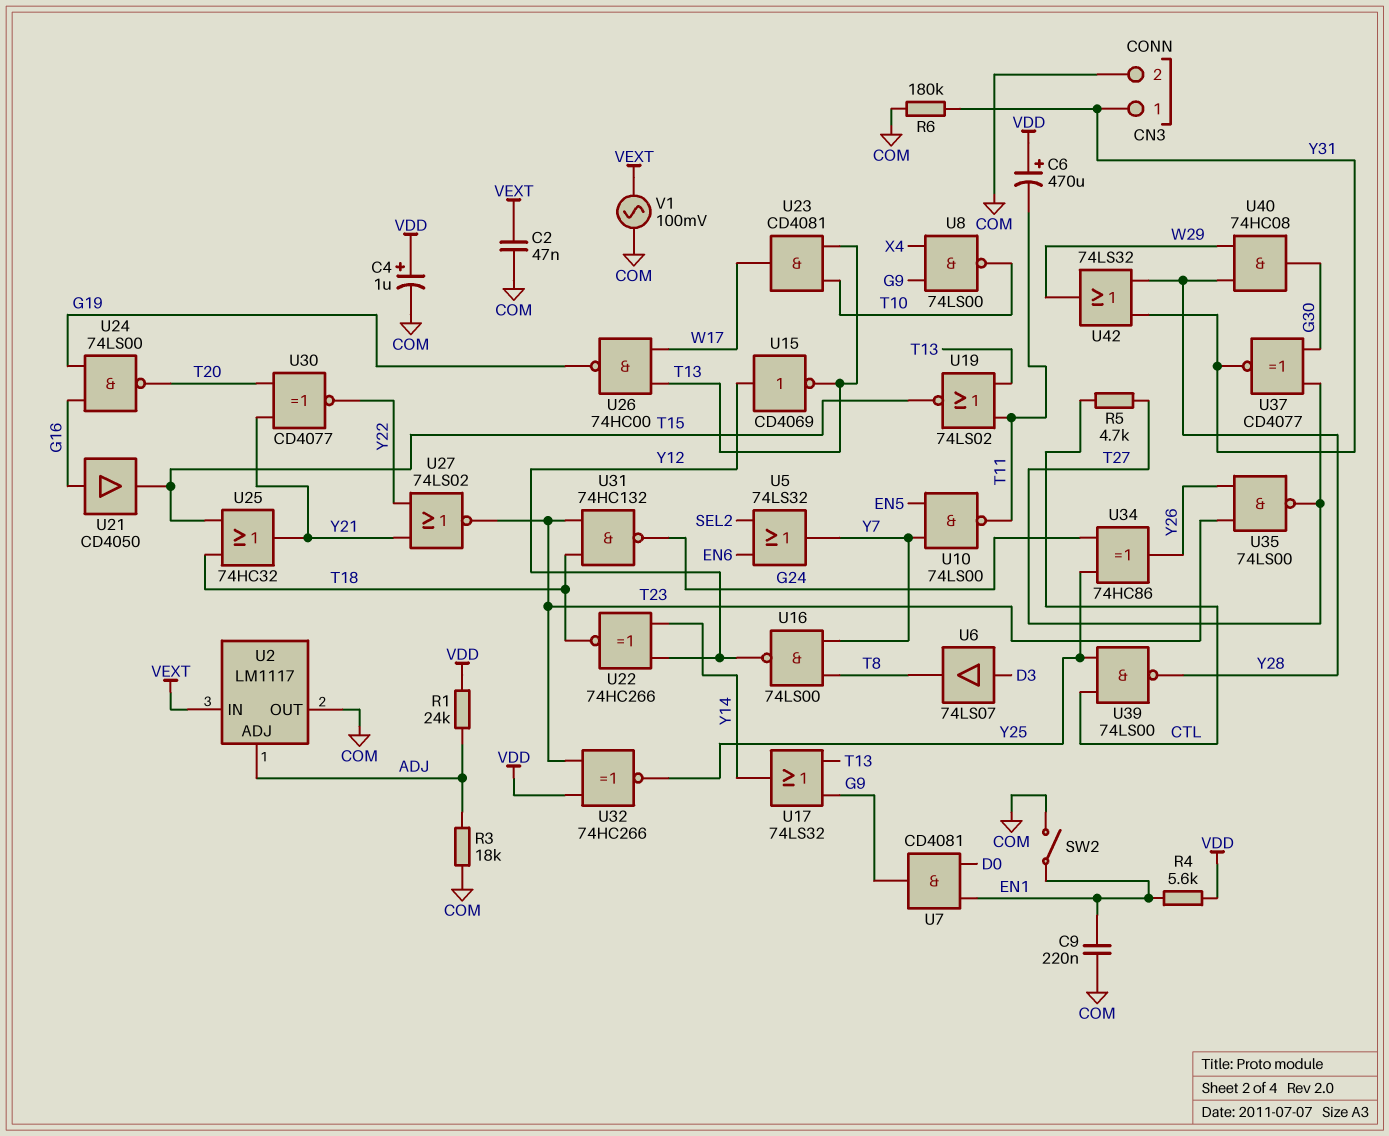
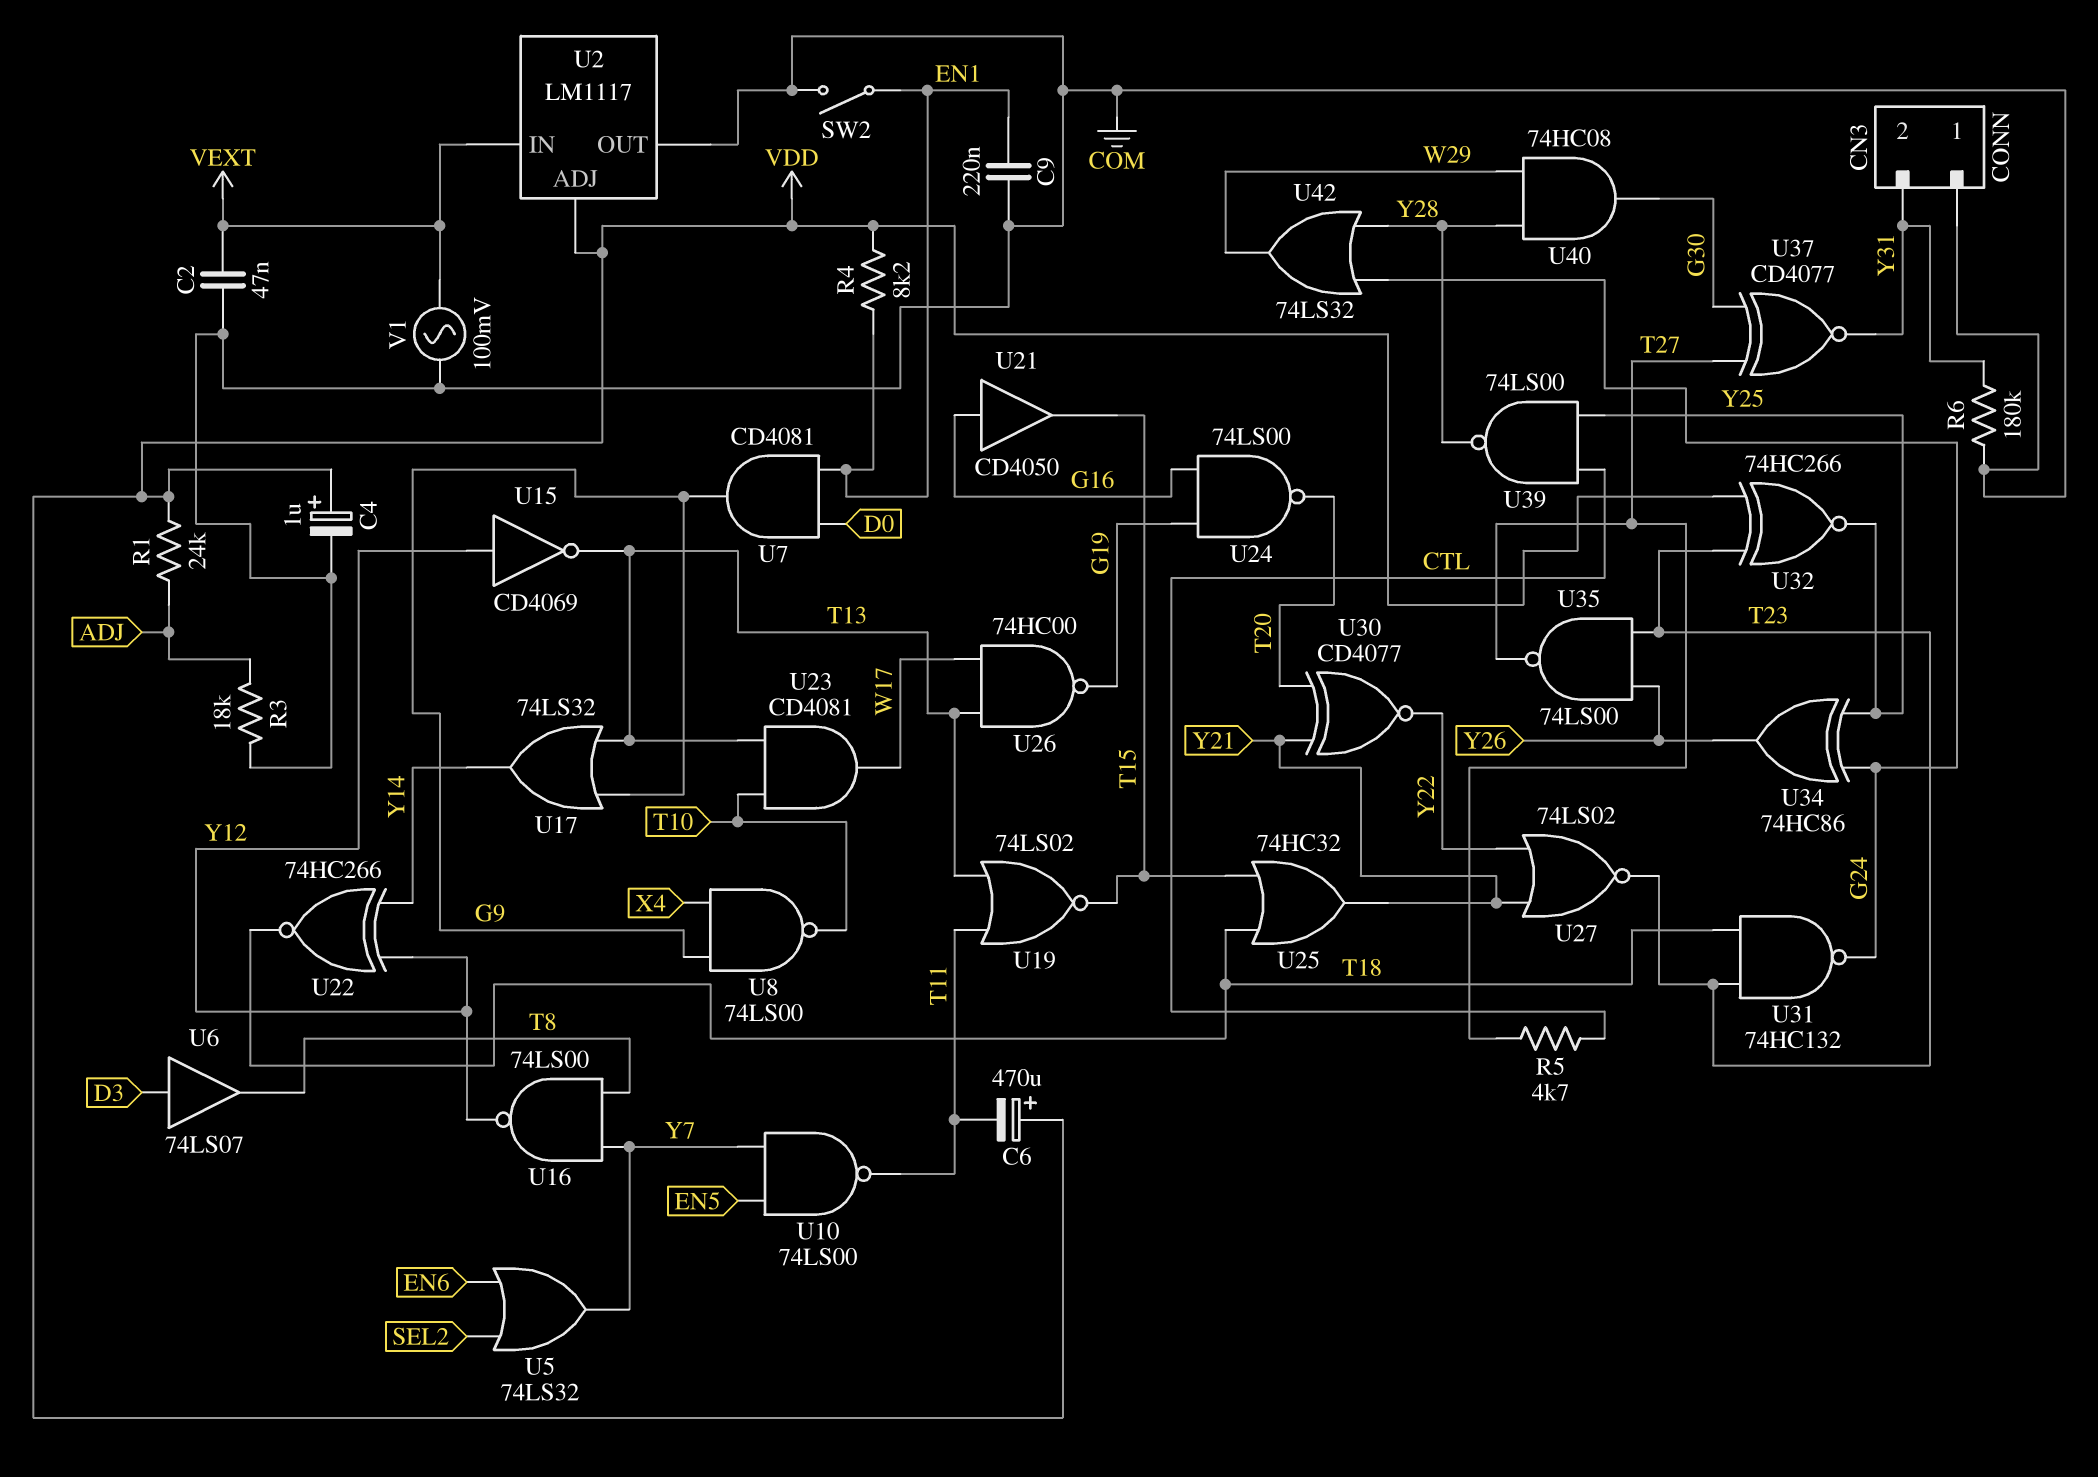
CN3 pin 1: Y31 -> COM
CN3 pin 2: COM -> Y31
R4: 5.6k (EN1, VDD) -> 8.2k (EN1, VDD)
U2 pin ADJ: ADJ -> VDD
U42: OR 74LS32 (in Y28, in Y31, out W29) -> OR 74LS32 (in G24, in Y28, out W29)

